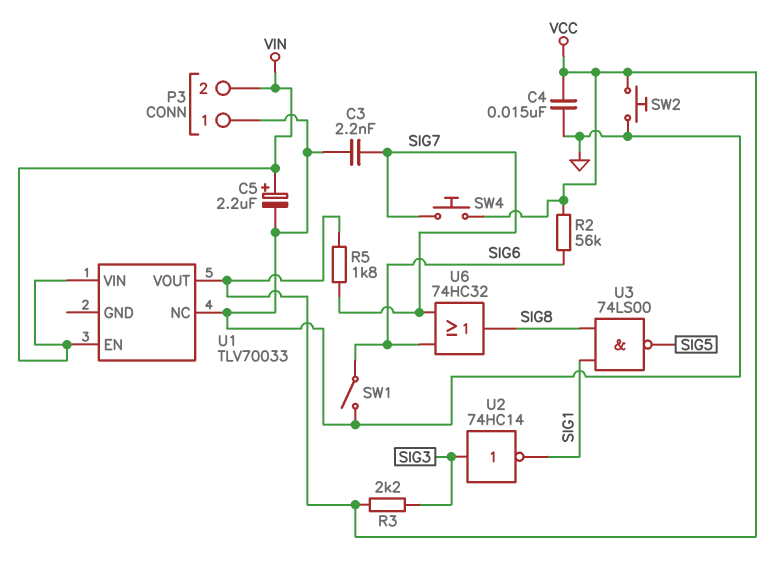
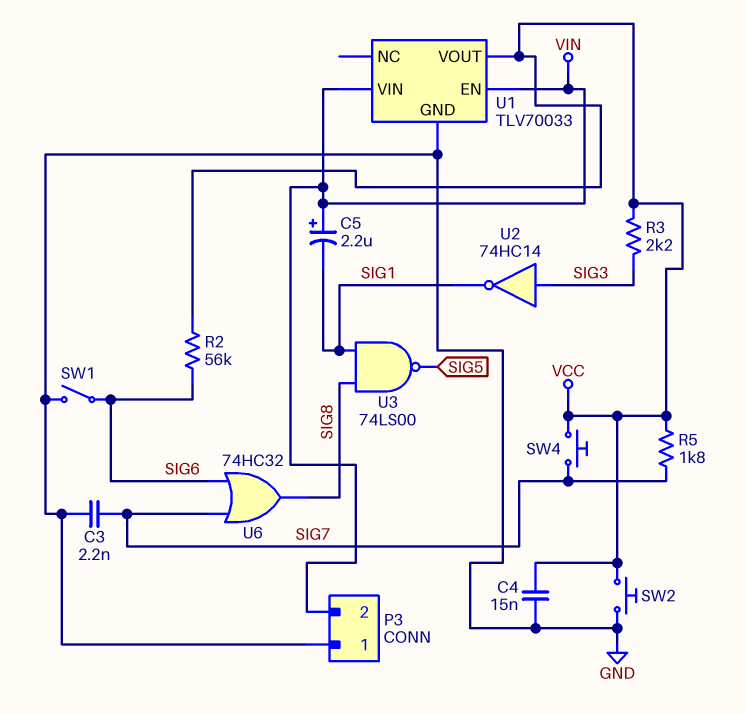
C5: 2.2uF (plus VIN, minus GND) -> 2.2uF (plus VIN, minus SIG1)
U1 pin GND: none -> GND
U1 pin NC: GND -> none

